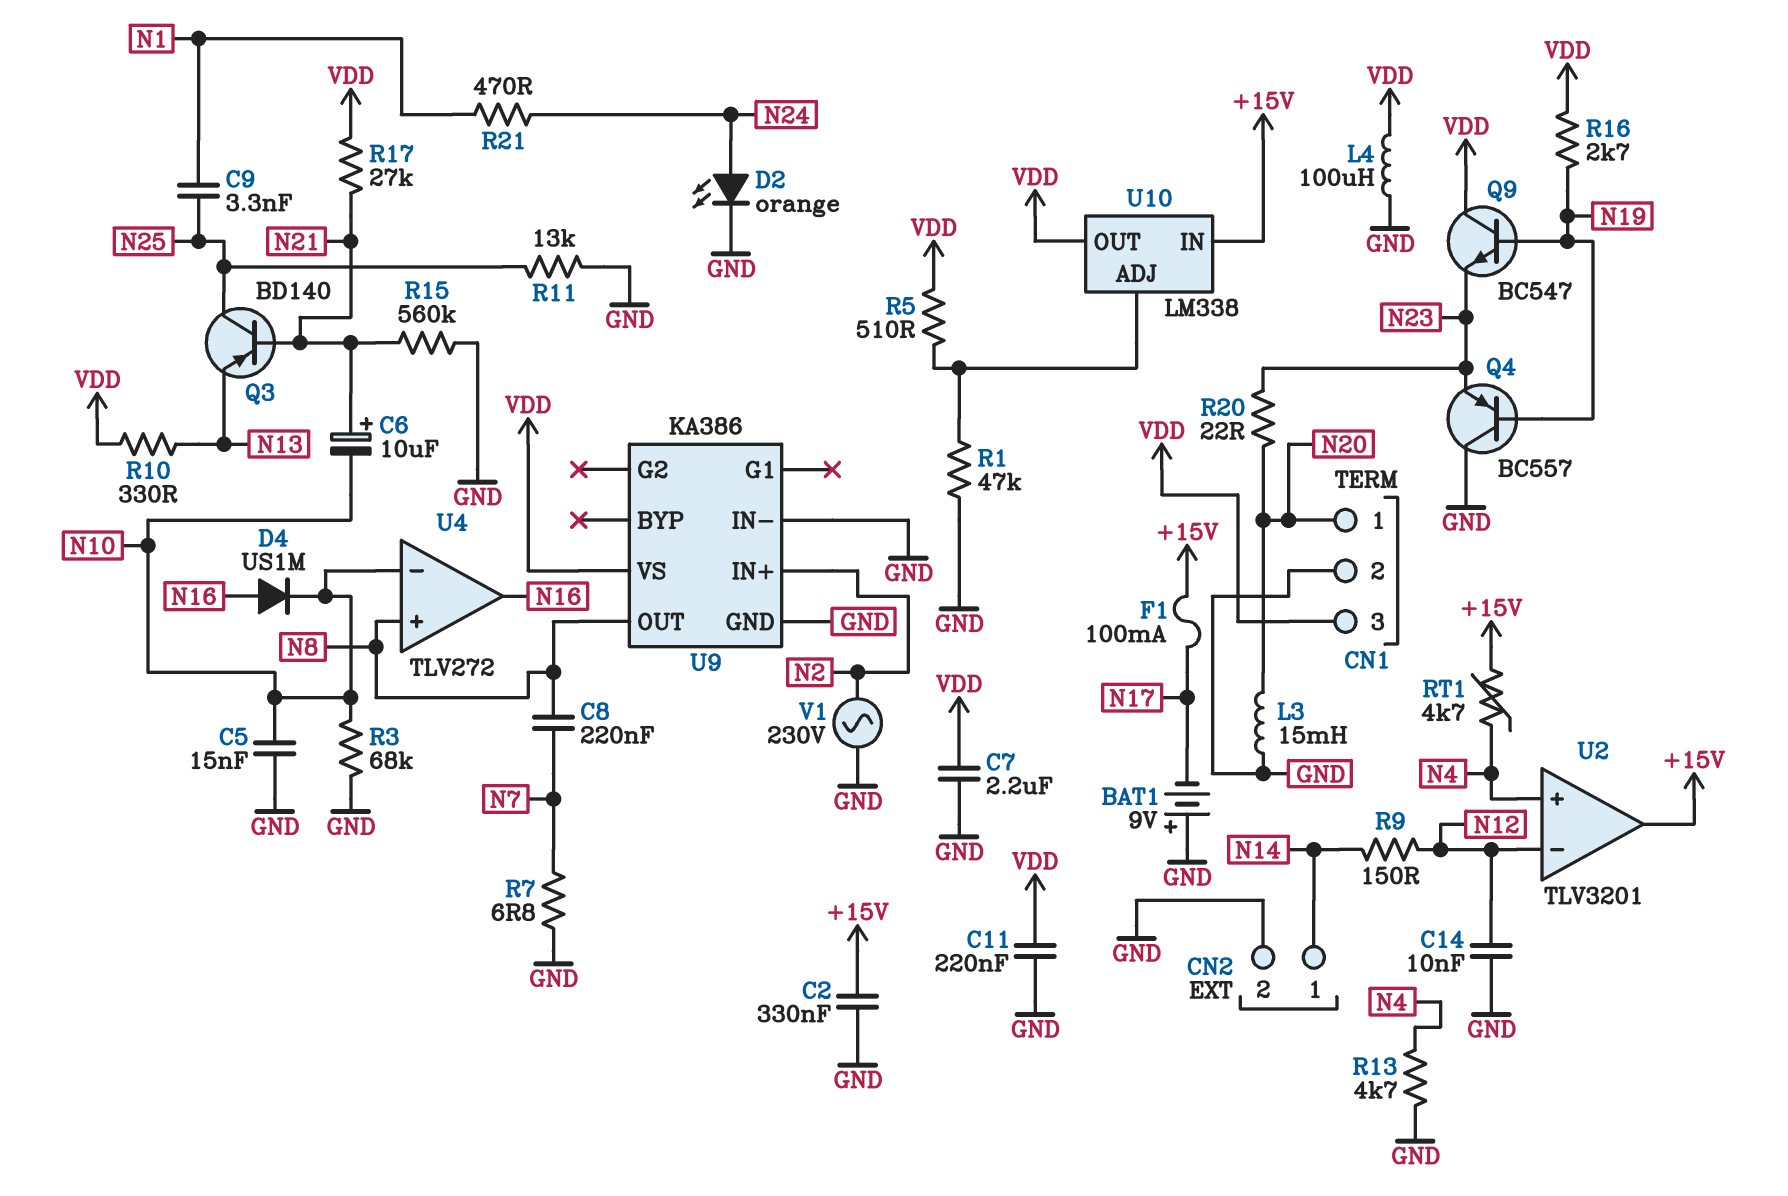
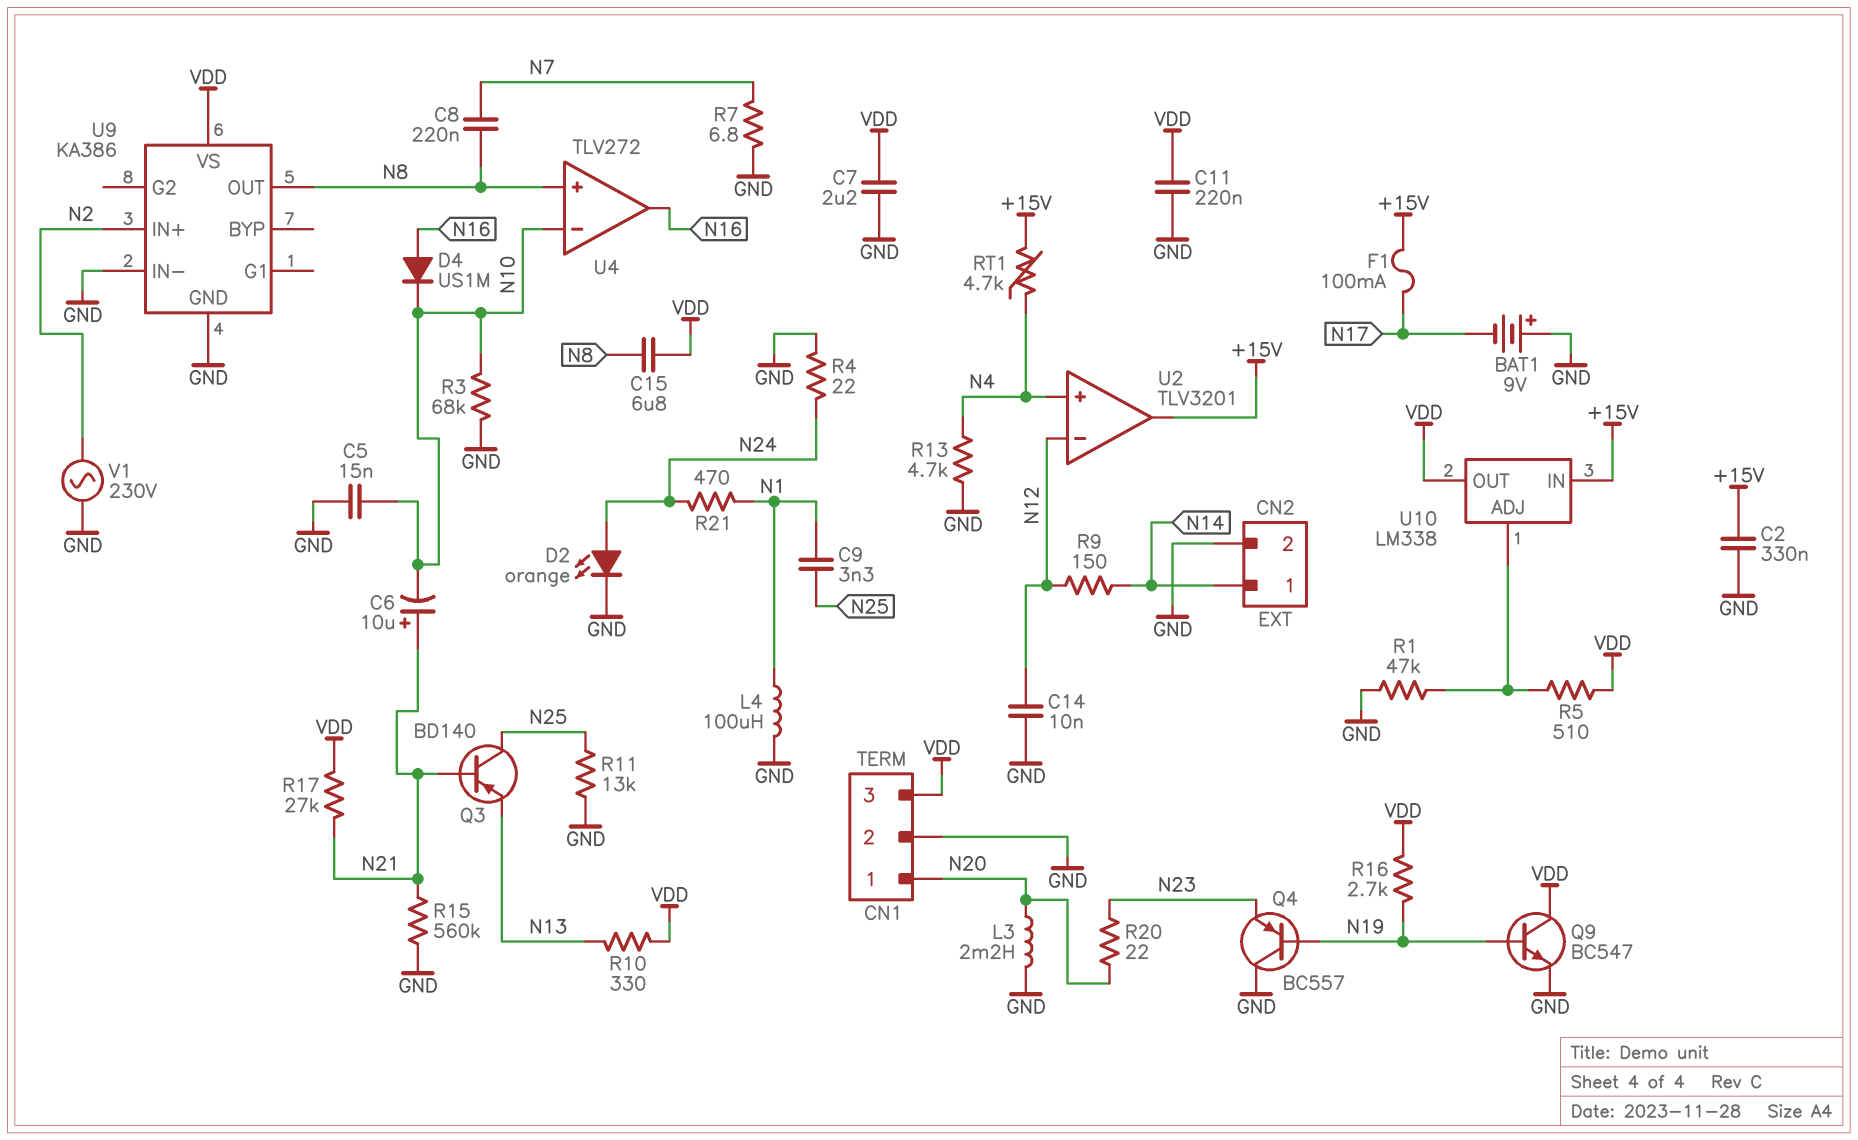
C15: none -> 6.8uF (N8, VDD)
L3: 15mH (GND, N20) -> 2.2mH (GND, N20)
L4: 100uH (GND, VDD) -> 100uH (GND, N1)
Q9: NPN BC547 (B N19, C VDD, E N23) -> NPN BC547 (B N19, C VDD, E GND)
R4: none -> 22 (GND, N24)

